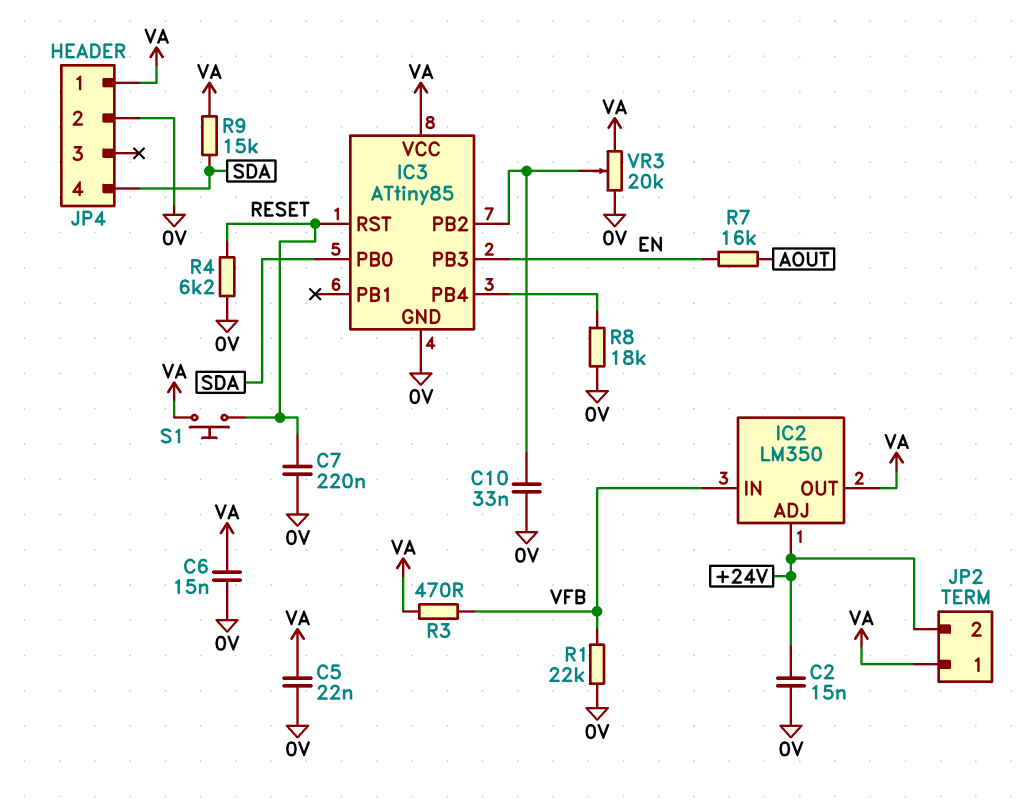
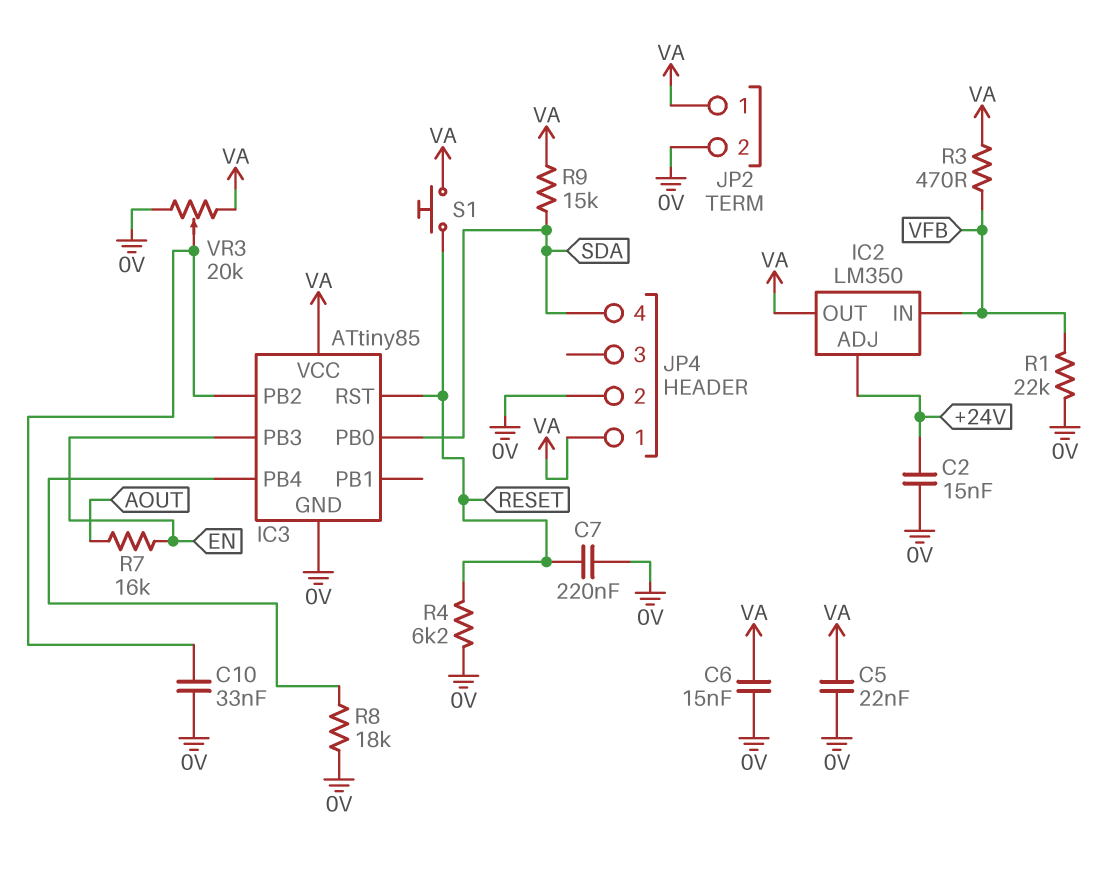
JP2 pin 2: +24V -> 0V

